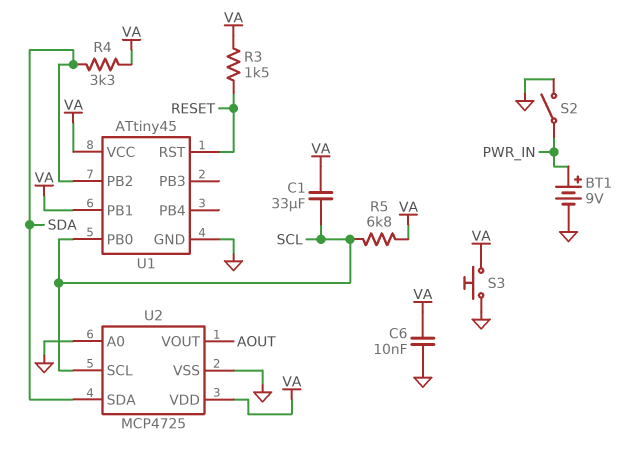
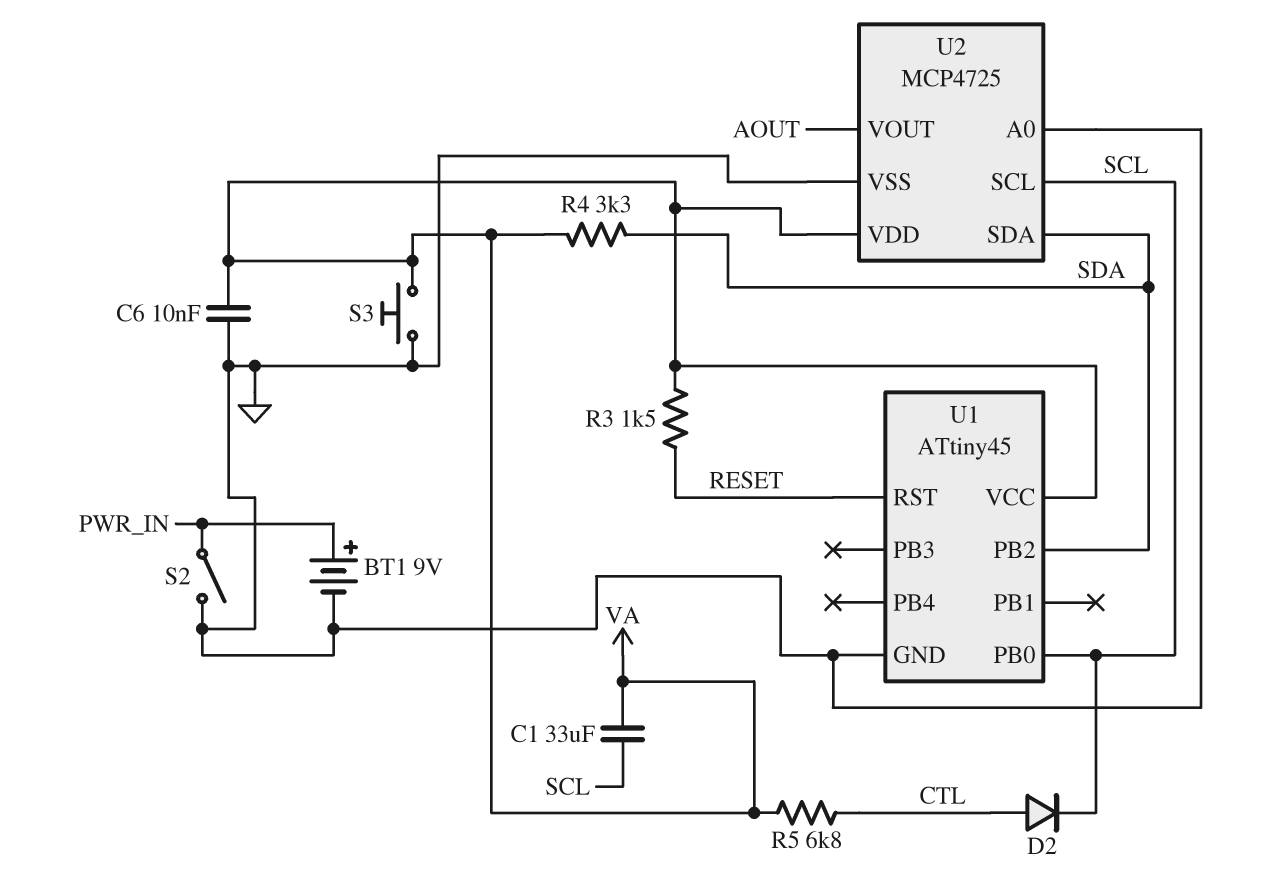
D2: none -> diode (A CTL, K SCL)
R5: 6.8k (SCL, VA) -> 6.8k (CTL, VA)
U1 pin PB1: VA -> none

